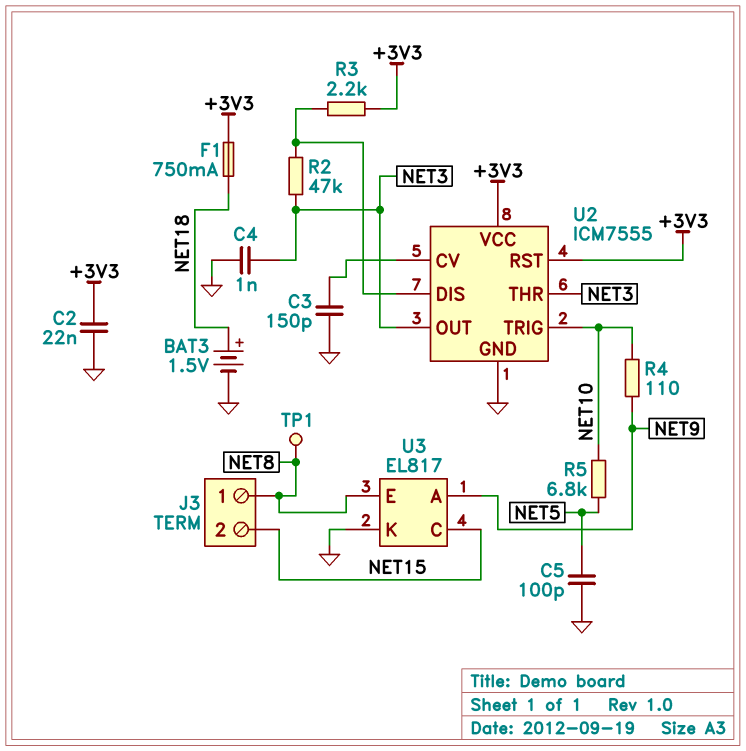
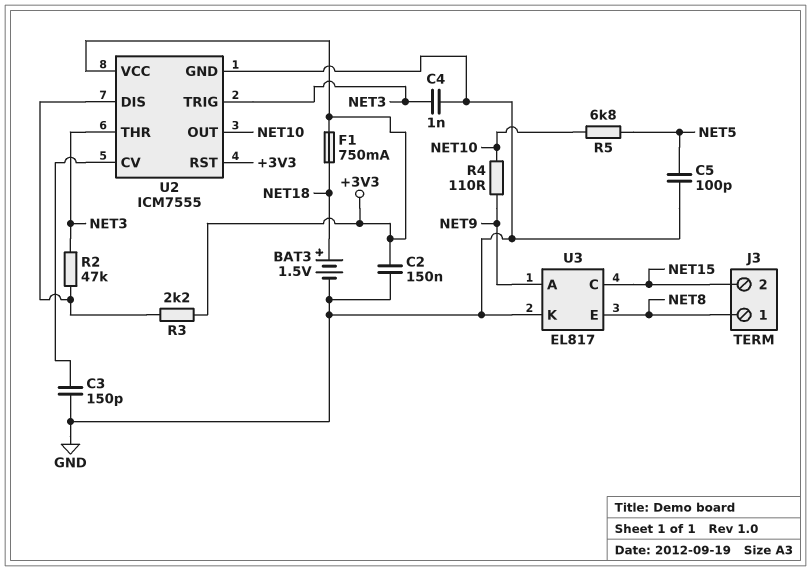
C2: 22nF (+3V3, GND) -> 150nF (+3V3, GND)
TP1: test point (NET8) -> none
U2 pin OUT: NET3 -> NET10
U2 pin TRIG: NET10 -> NET3

